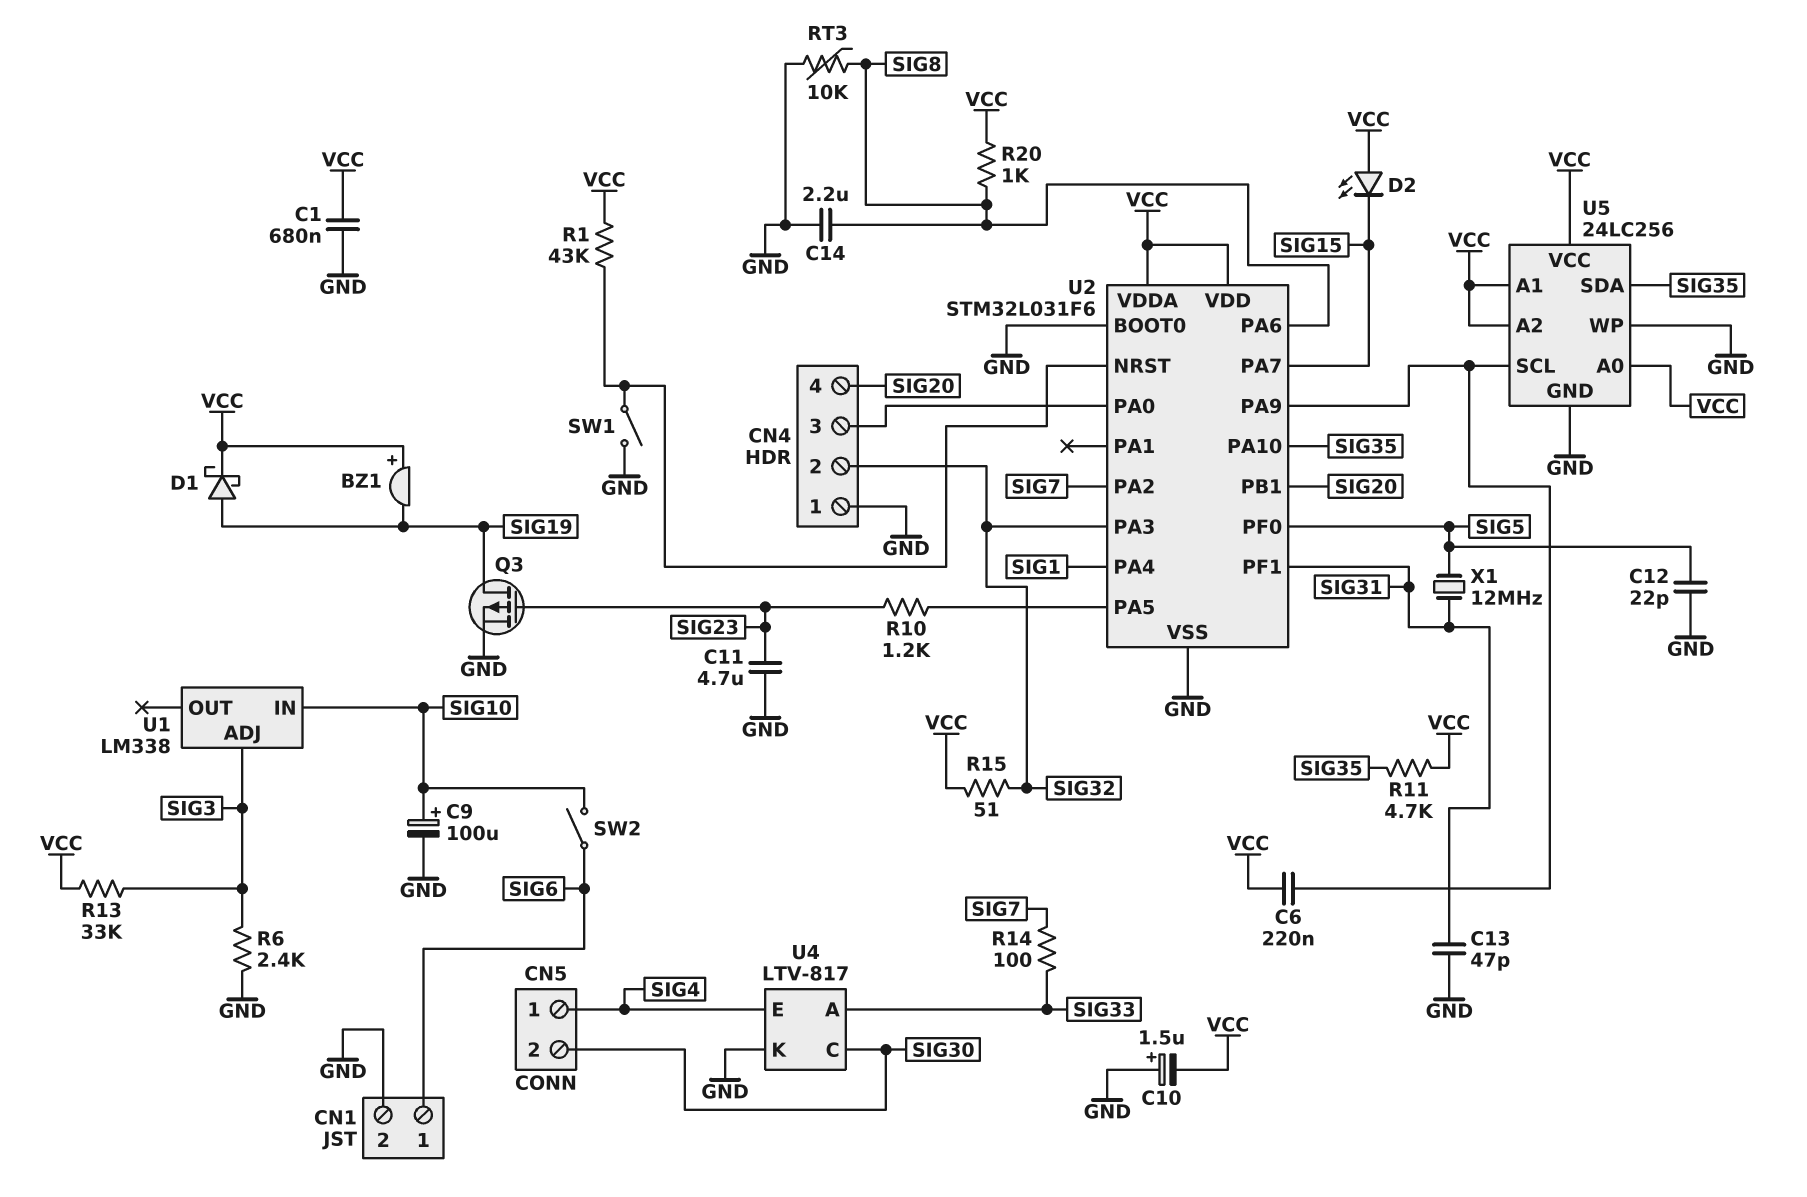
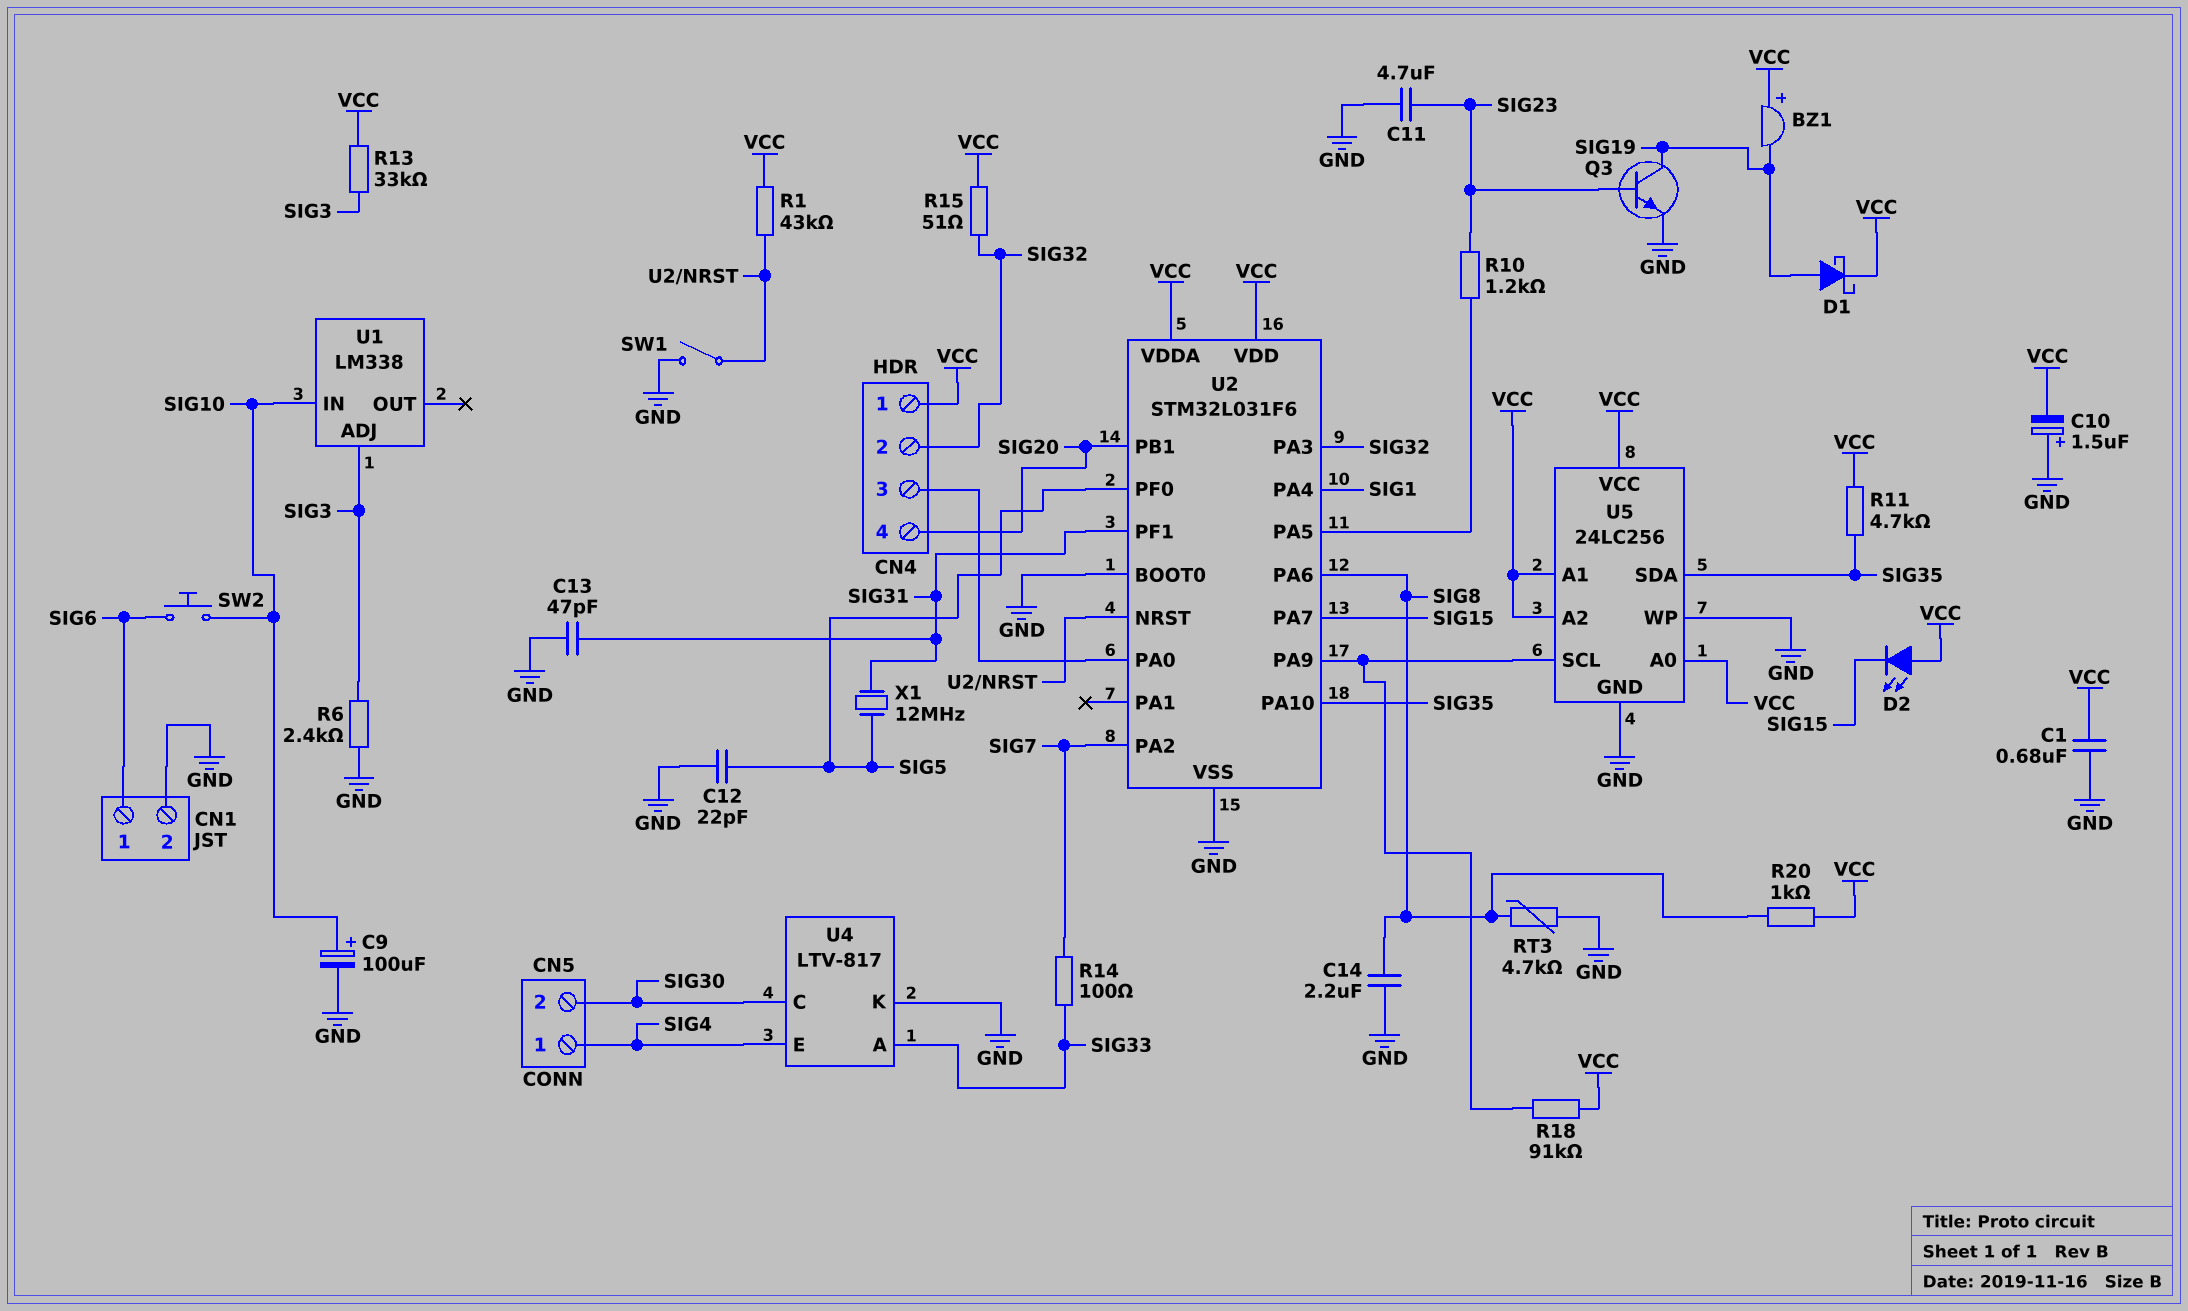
C6: 220nF (U2/PA9, VCC) -> none
CN4 pin 1: GND -> VCC
Q3: PMOS (G SIG23, D SIG19, S GND) -> NPN (B SIG23, C SIG19, E GND)
R18: none -> 91k (U2/PA9, VCC)
RT3: 10k (GND, SIG8) -> 4.7k (GND, SIG8)
SW2: switch (SIG6, SIG10) -> button (SIG6, SIG10)

